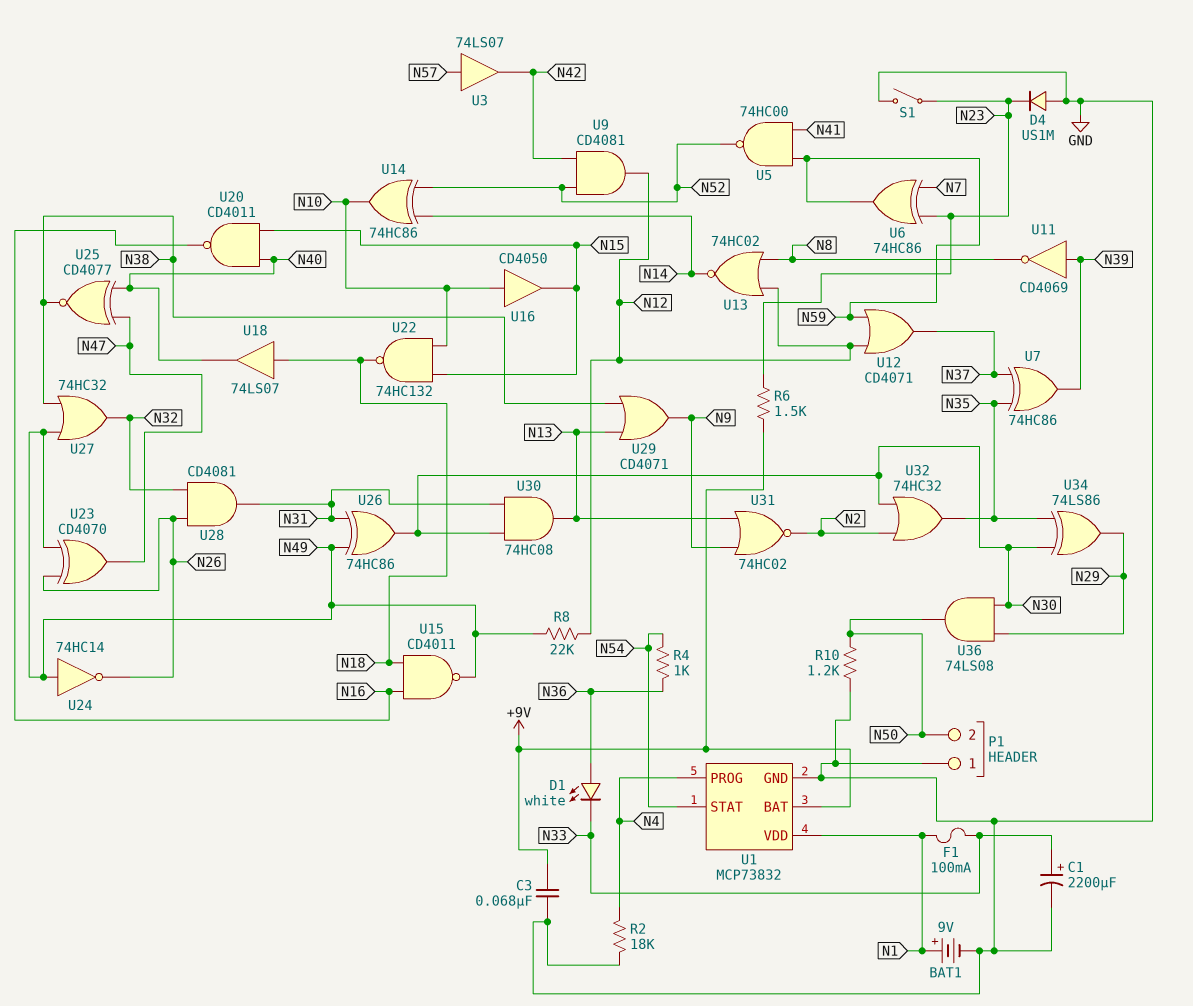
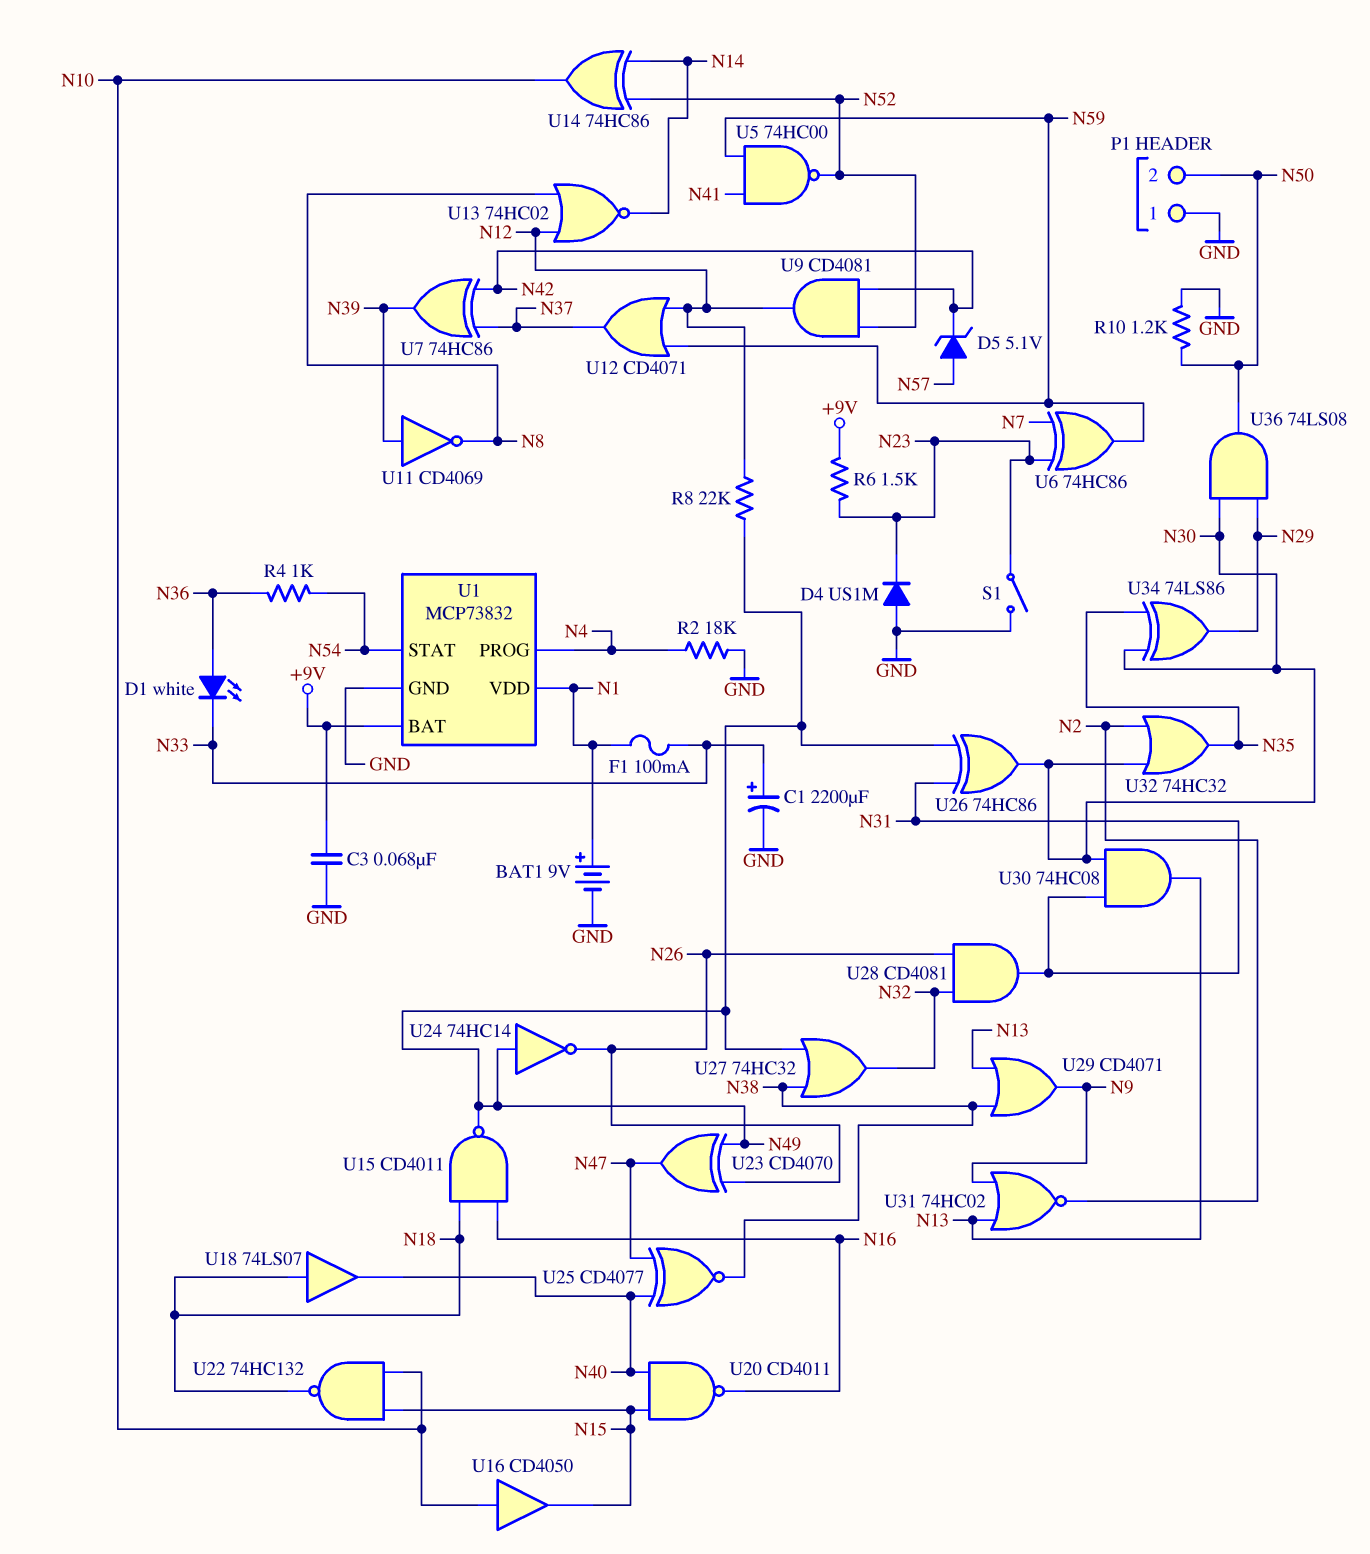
D5: none -> zener 5.1V (A N57, K N42)
U3: buffer 74LS07 (in N57, out N42) -> none
U7: XOR 74HC86 (in N35, in N37, out N39) -> XOR 74HC86 (in N37, in N42, out N39)

